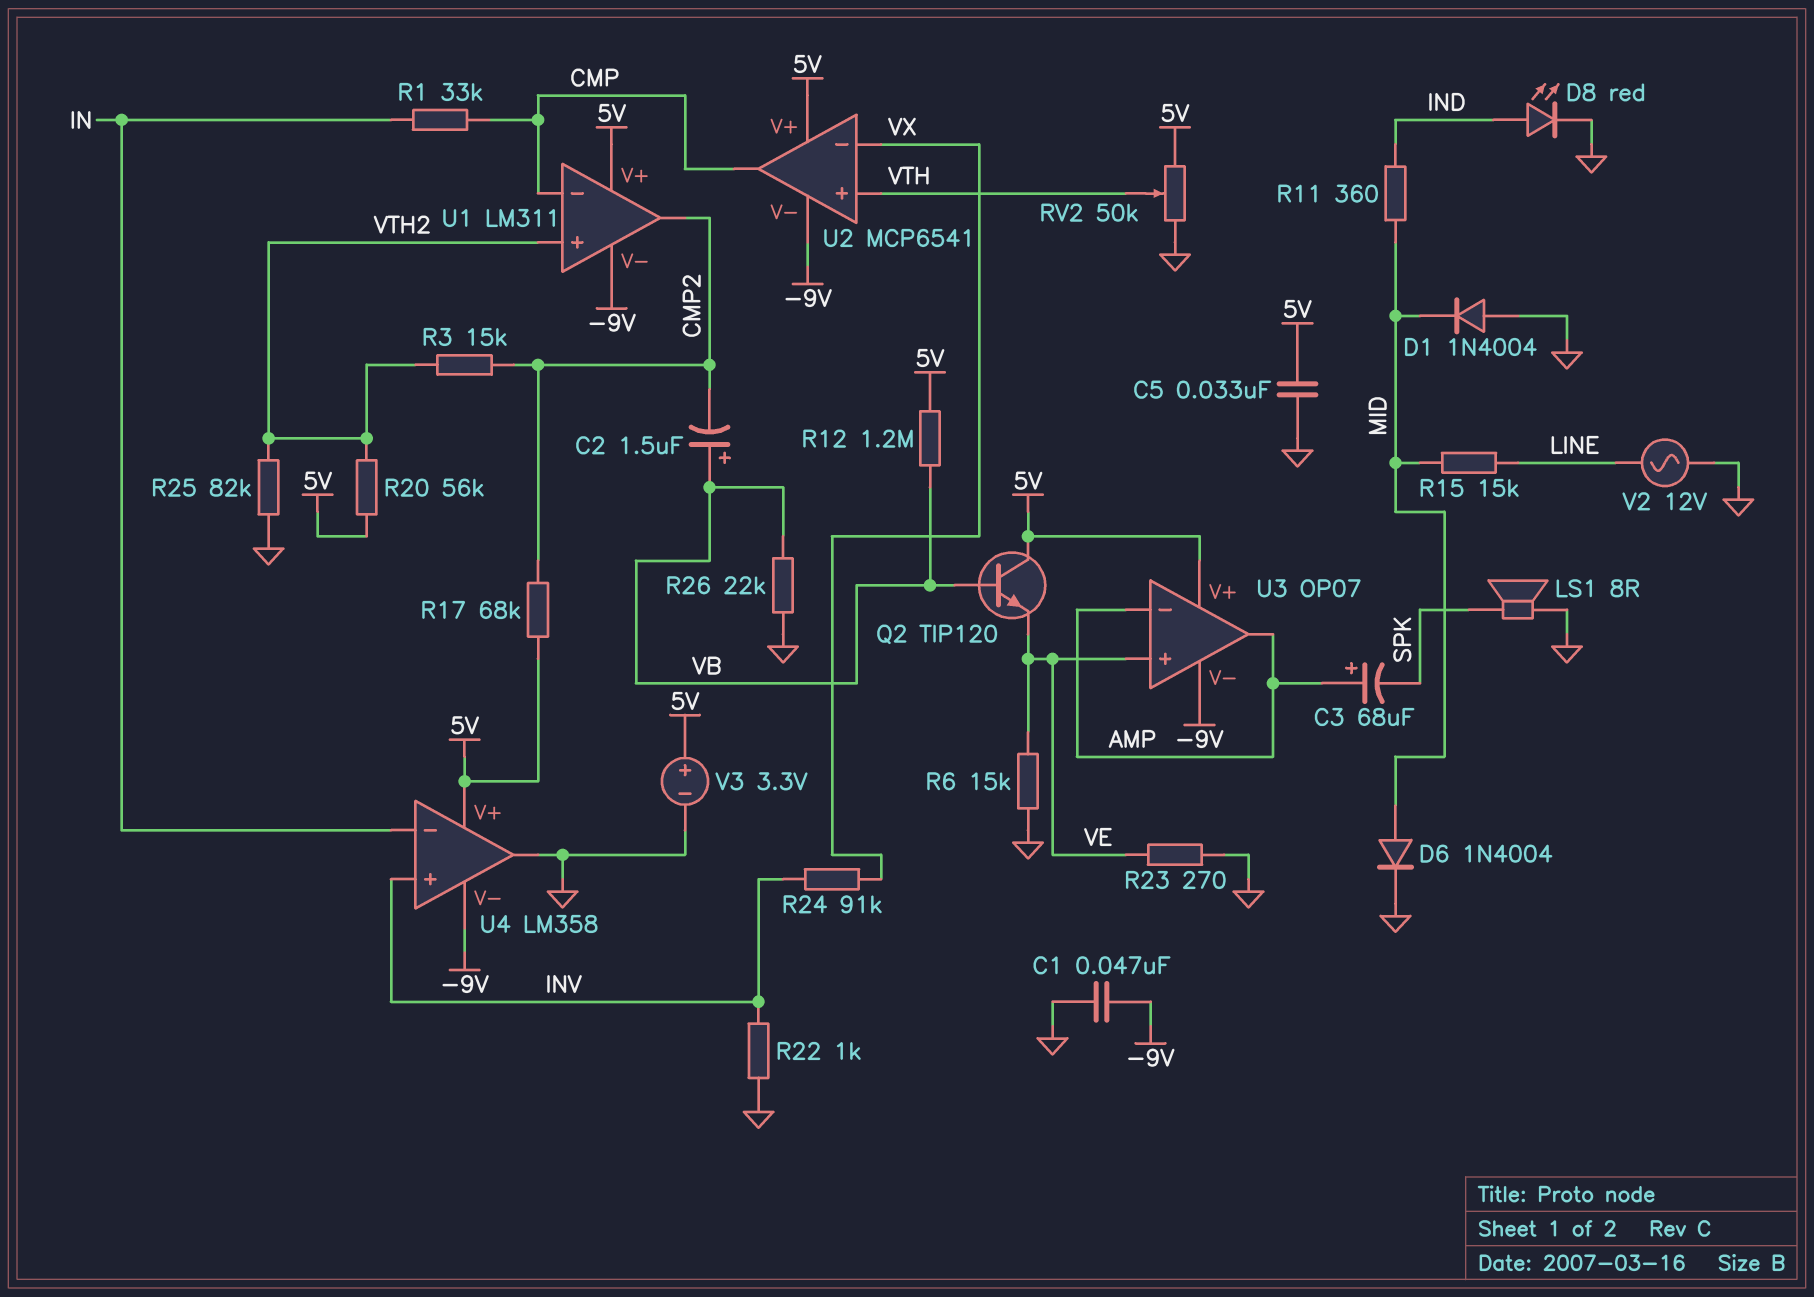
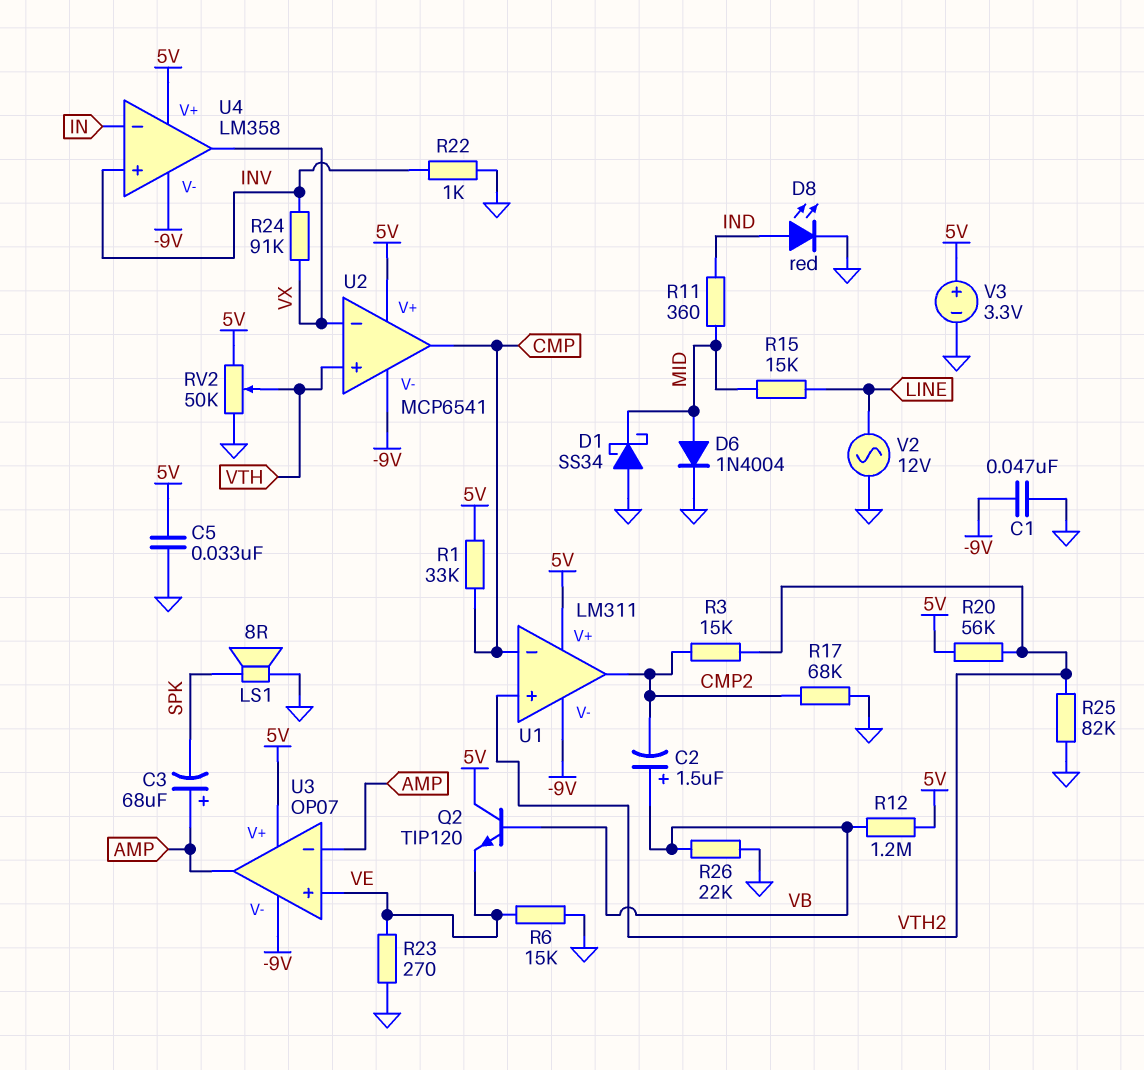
D1: diode 1N4004 (A GND, K MID) -> schottky SS34 (A GND, K MID)
R1: 33k (CMP, IN) -> 33k (5V, CMP)
R17: 68k (5V, CMP2) -> 68k (CMP2, GND)
U4 pin out: GND -> VX

